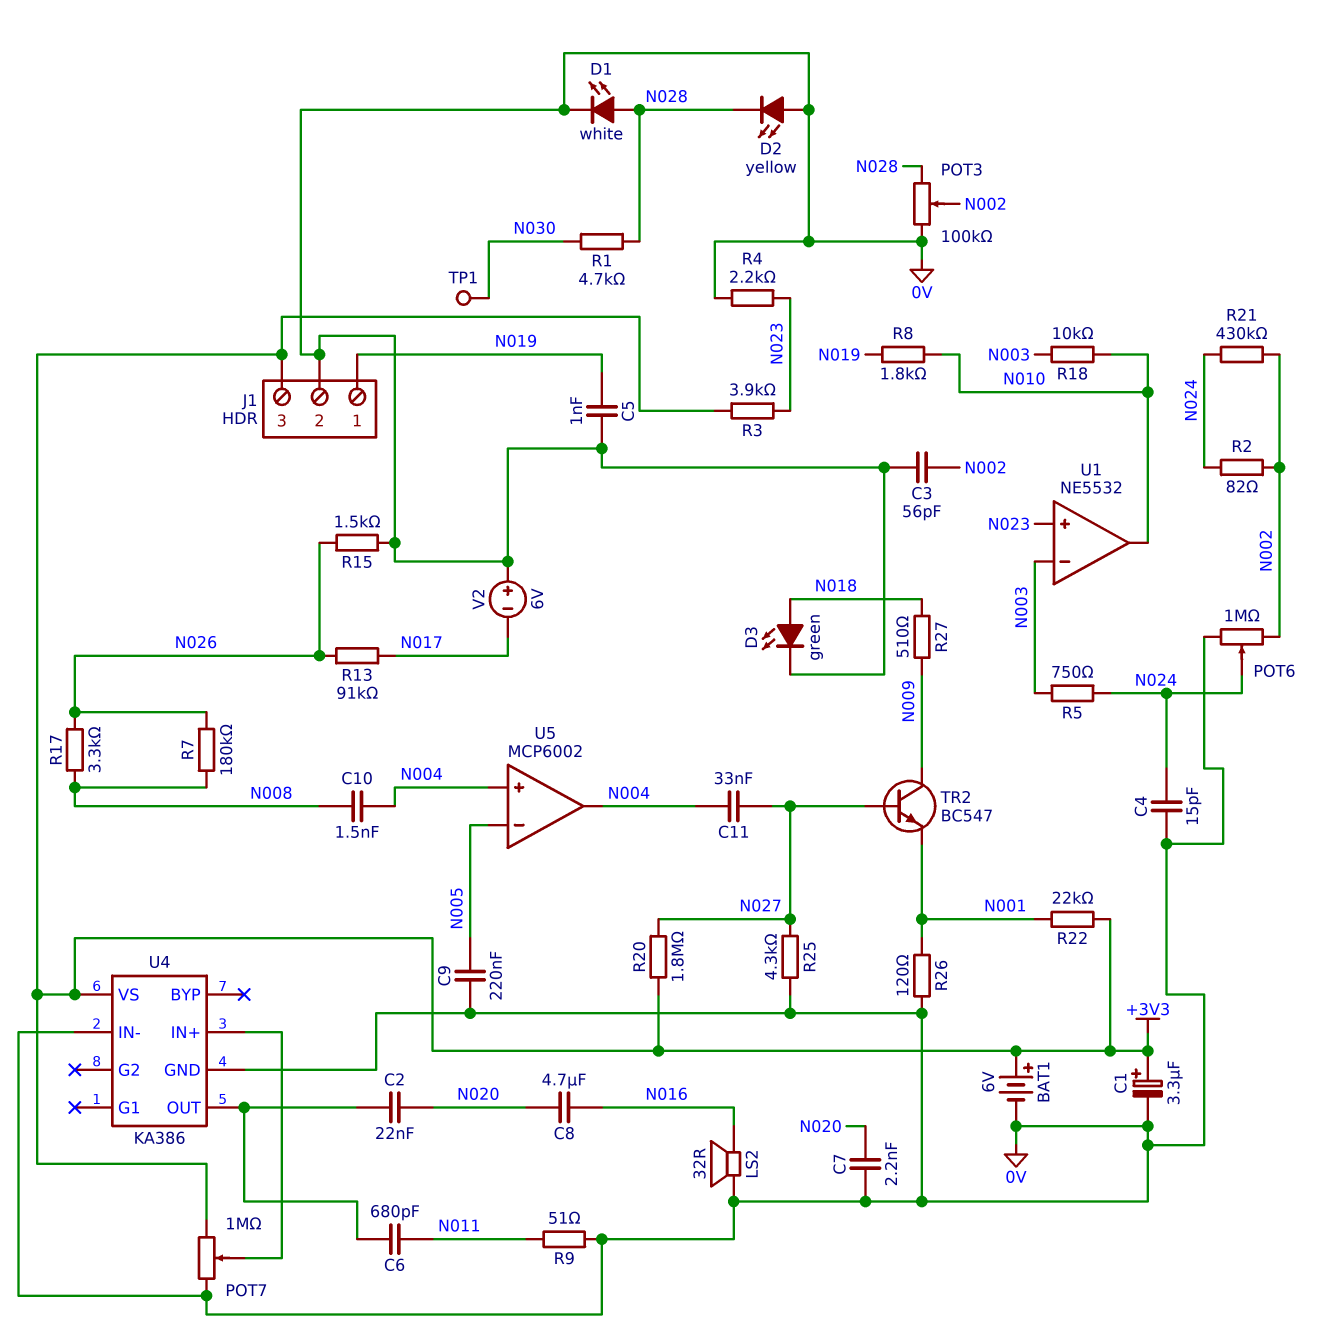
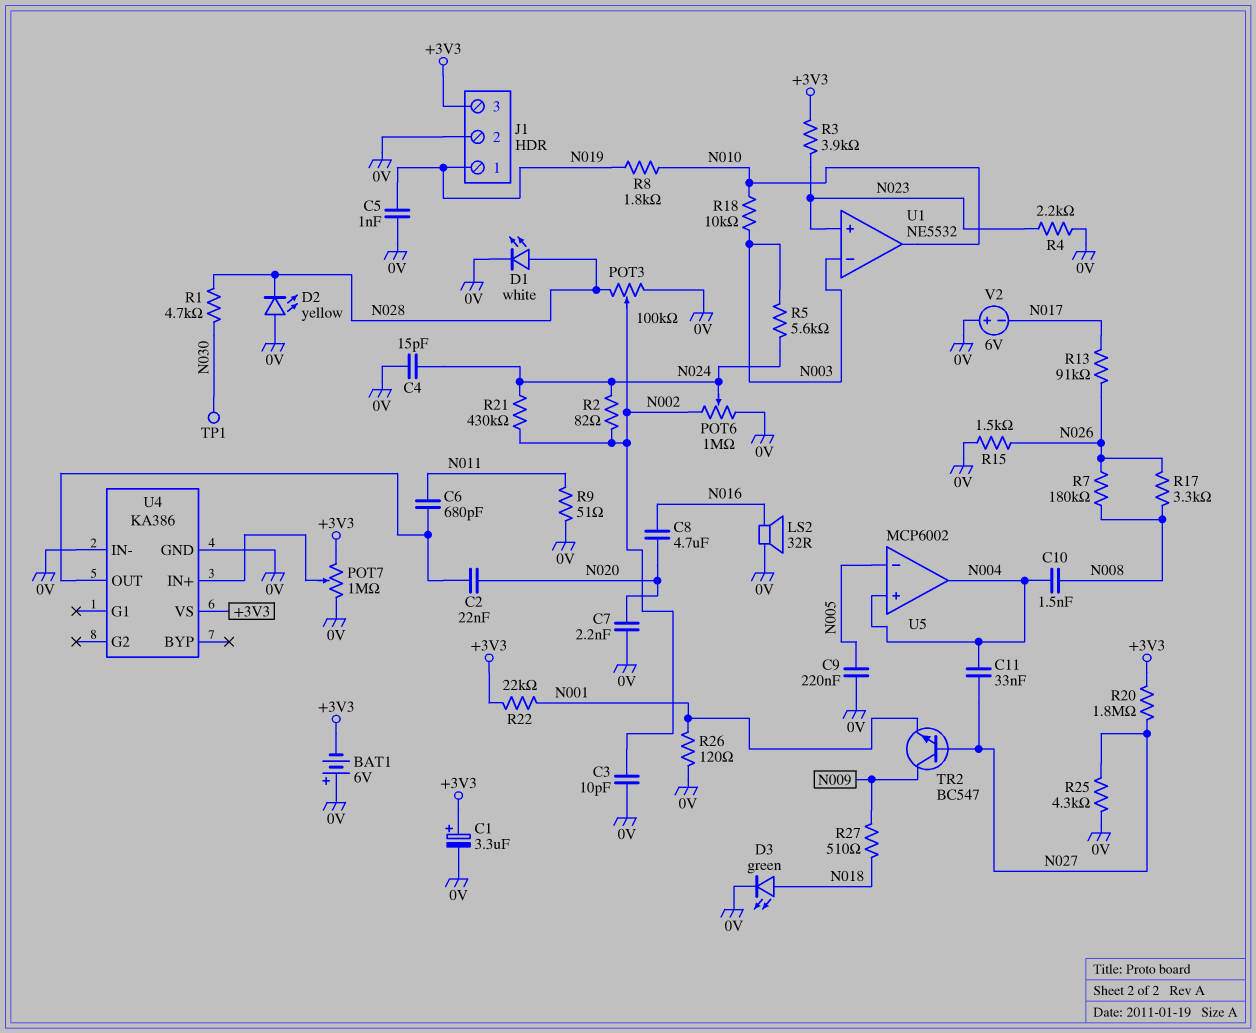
BAT1: 6V (plus +3V3, minus 0V) -> 6V (plus 0V, minus +3V3)
C3: 56pF (0V, N002) -> 10pF (0V, N002)
R5: 750 (N003, N024) -> 5.6k (N003, N024)

